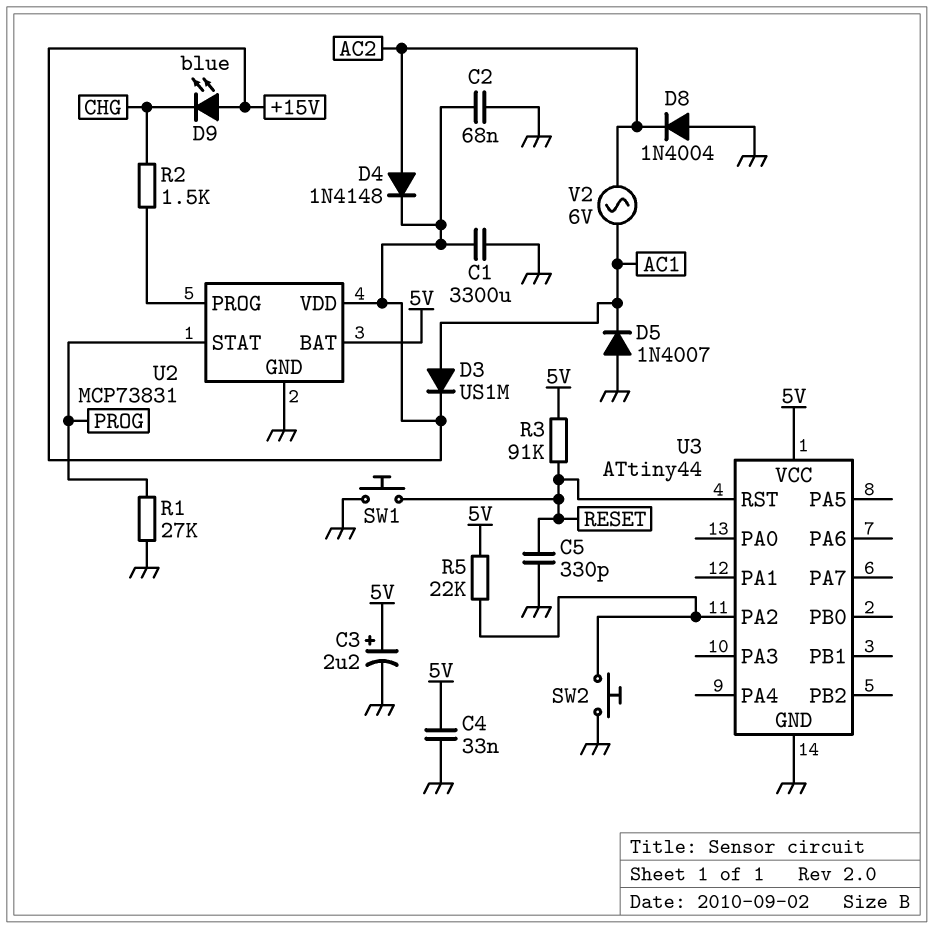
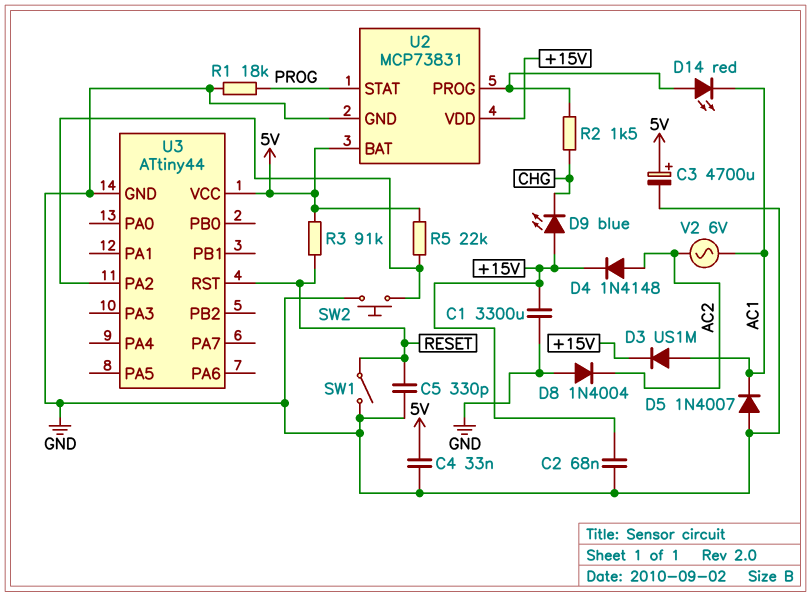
C3: 2.2uF (plus 5V, minus GND) -> 4700uF (plus 5V, minus GND)
D14: none -> LED red (A U2/PROG, K AC1)
R1: 27k (GND, PROG) -> 18k (GND, PROG)
SW1: button (GND, RESET) -> switch (GND, RESET)

